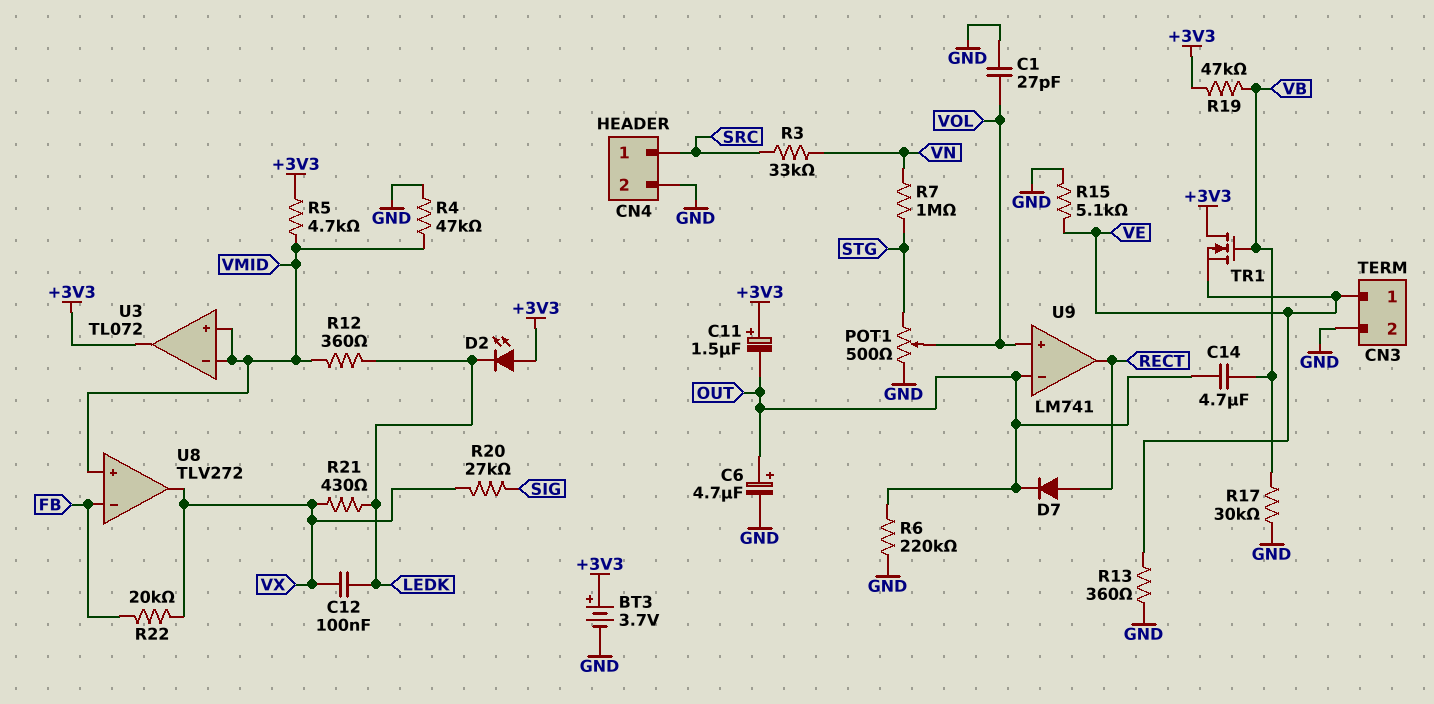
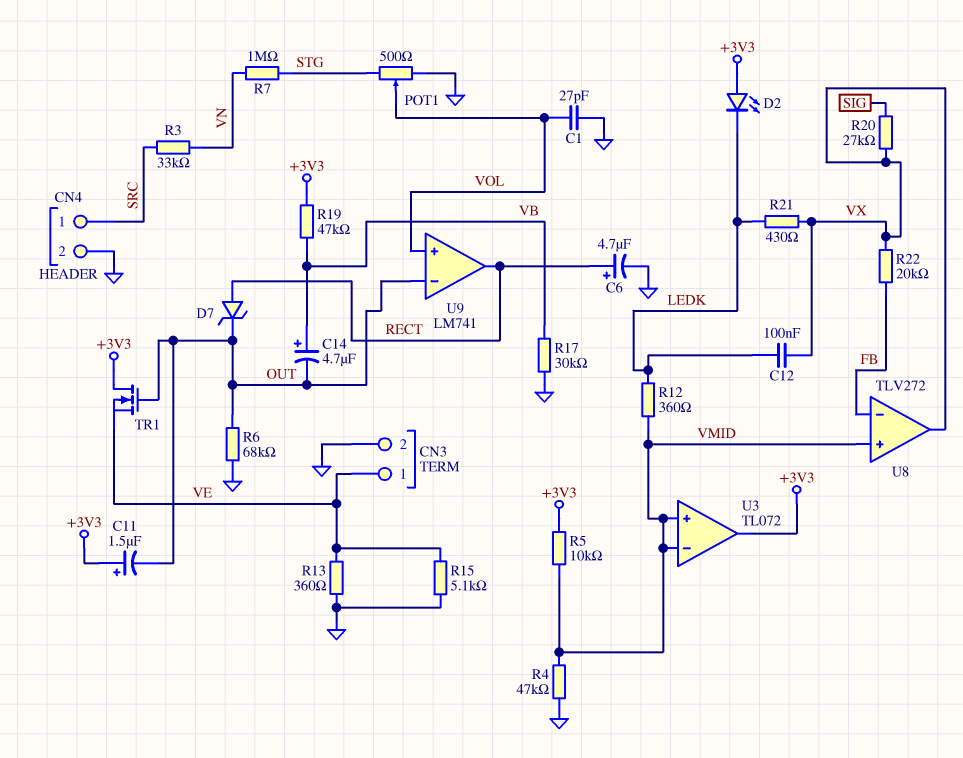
BT3: 3.7V (plus +3V3, minus GND) -> none
C6: 4.7uF (plus OUT, minus GND) -> 4.7uF (plus RECT, minus GND)
C14: 4.7uF (OUT, VB) -> 4.7uF (plus VB, minus OUT)
D7: diode (A RECT, K OUT) -> zener (A RECT, K OUT)
R5: 4.7k (+3V3, VMID) -> 10k (+3V3, VMID)
R6: 220k (GND, OUT) -> 68k (GND, OUT)
TR1: NMOS (G VB, D +3V3, S VE) -> NMOS (G OUT, D +3V3, S VE)

